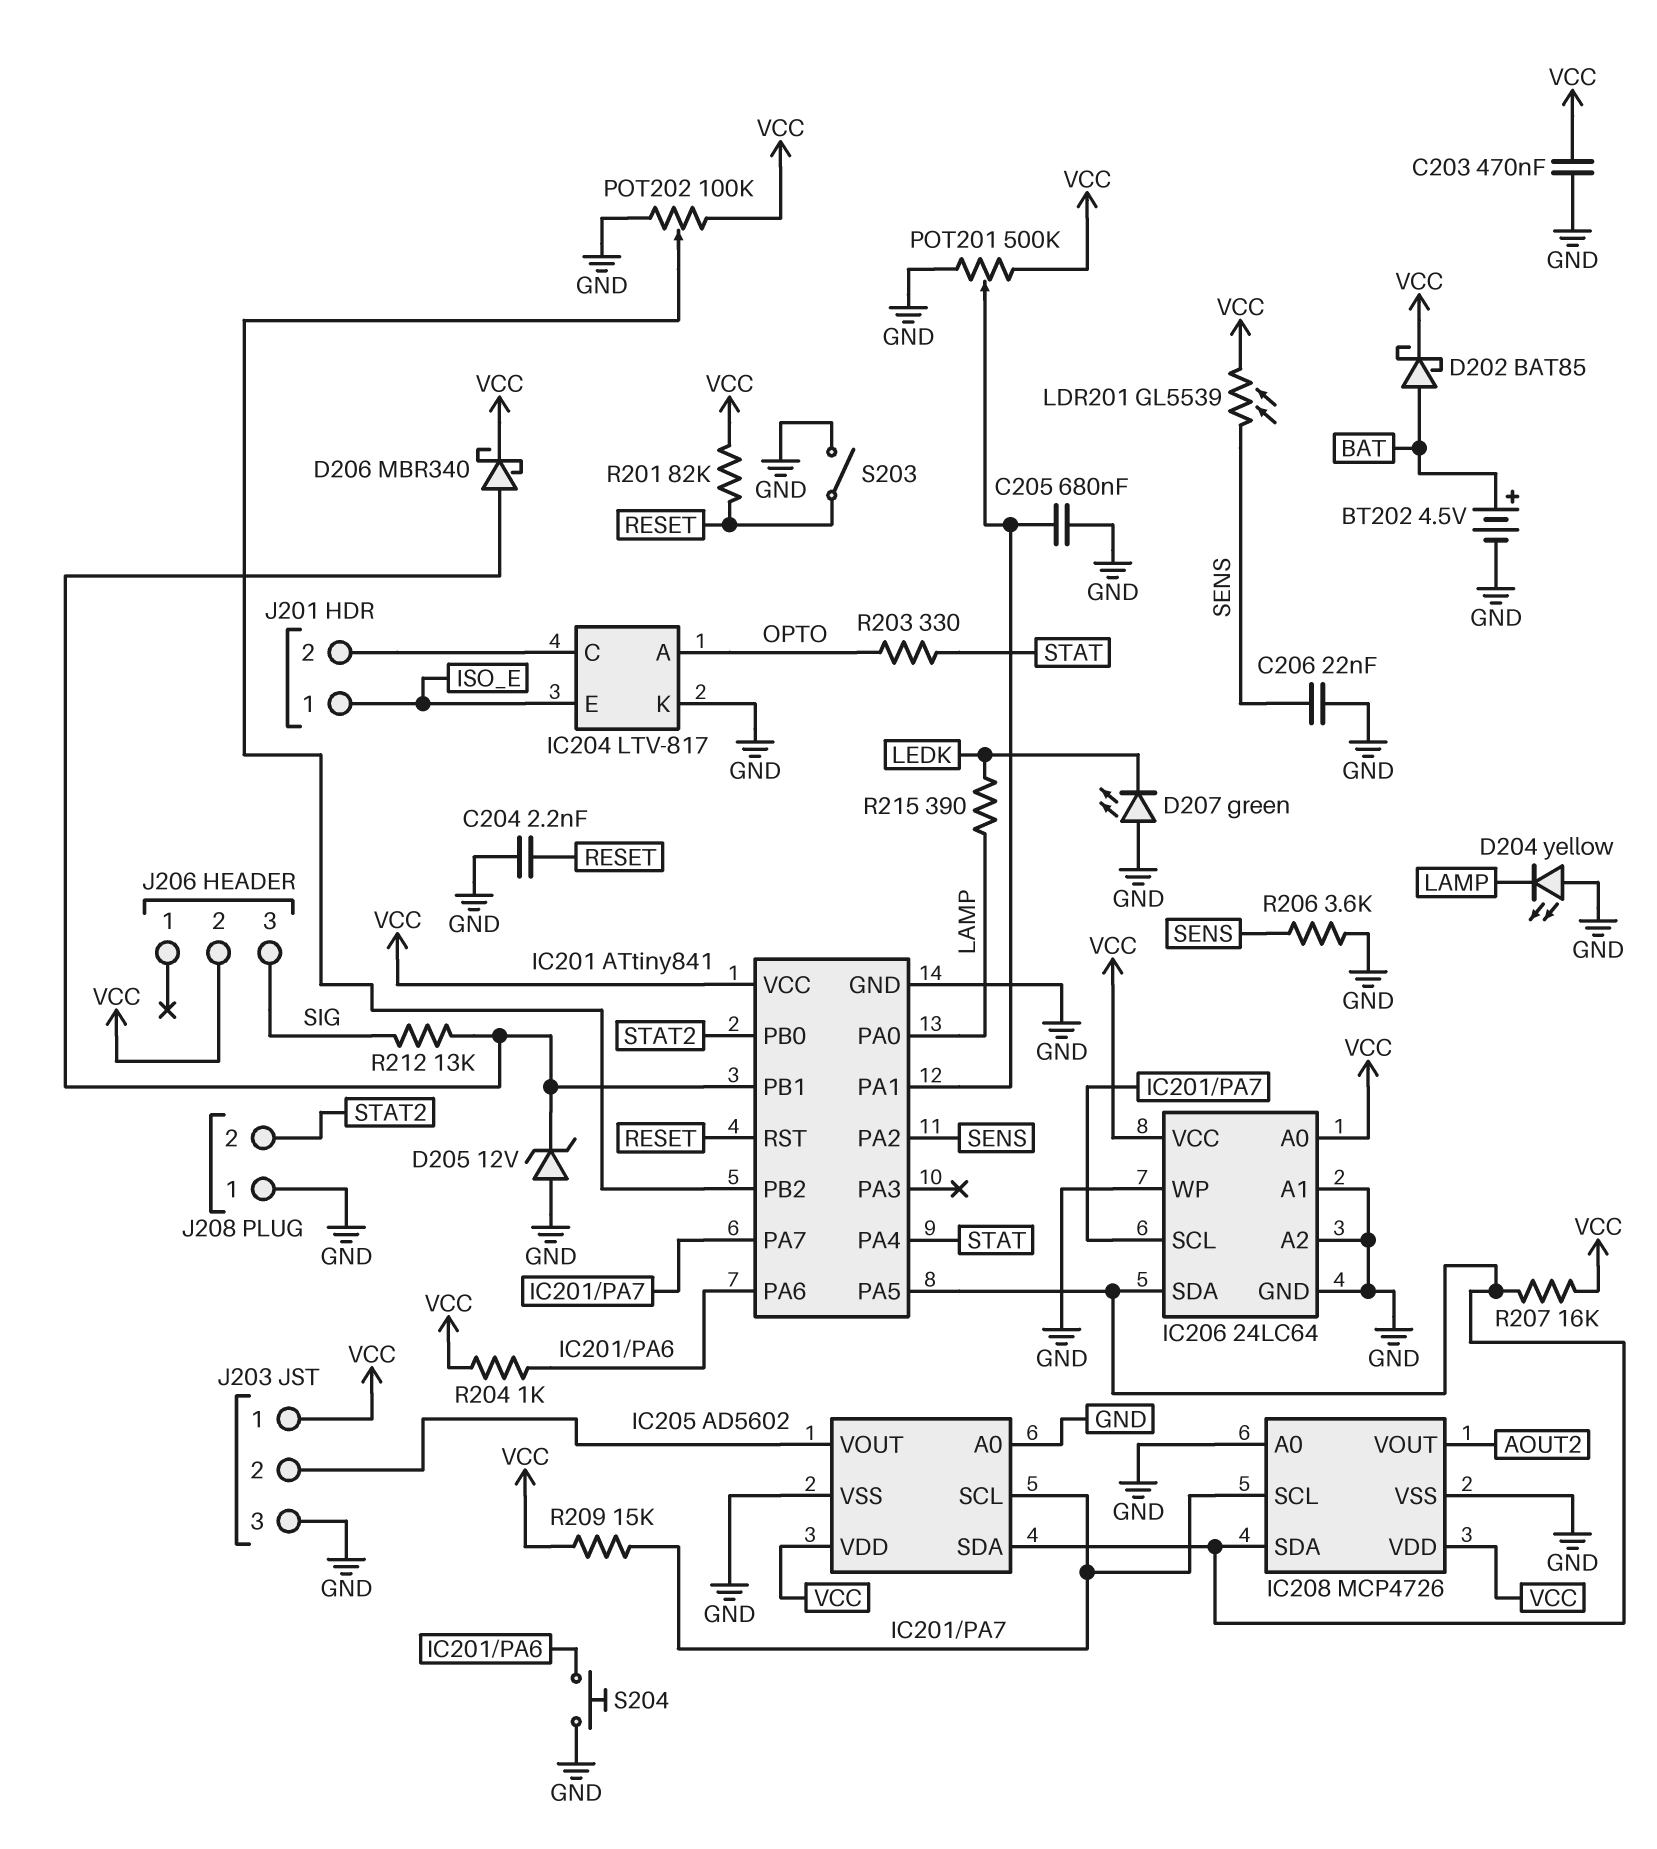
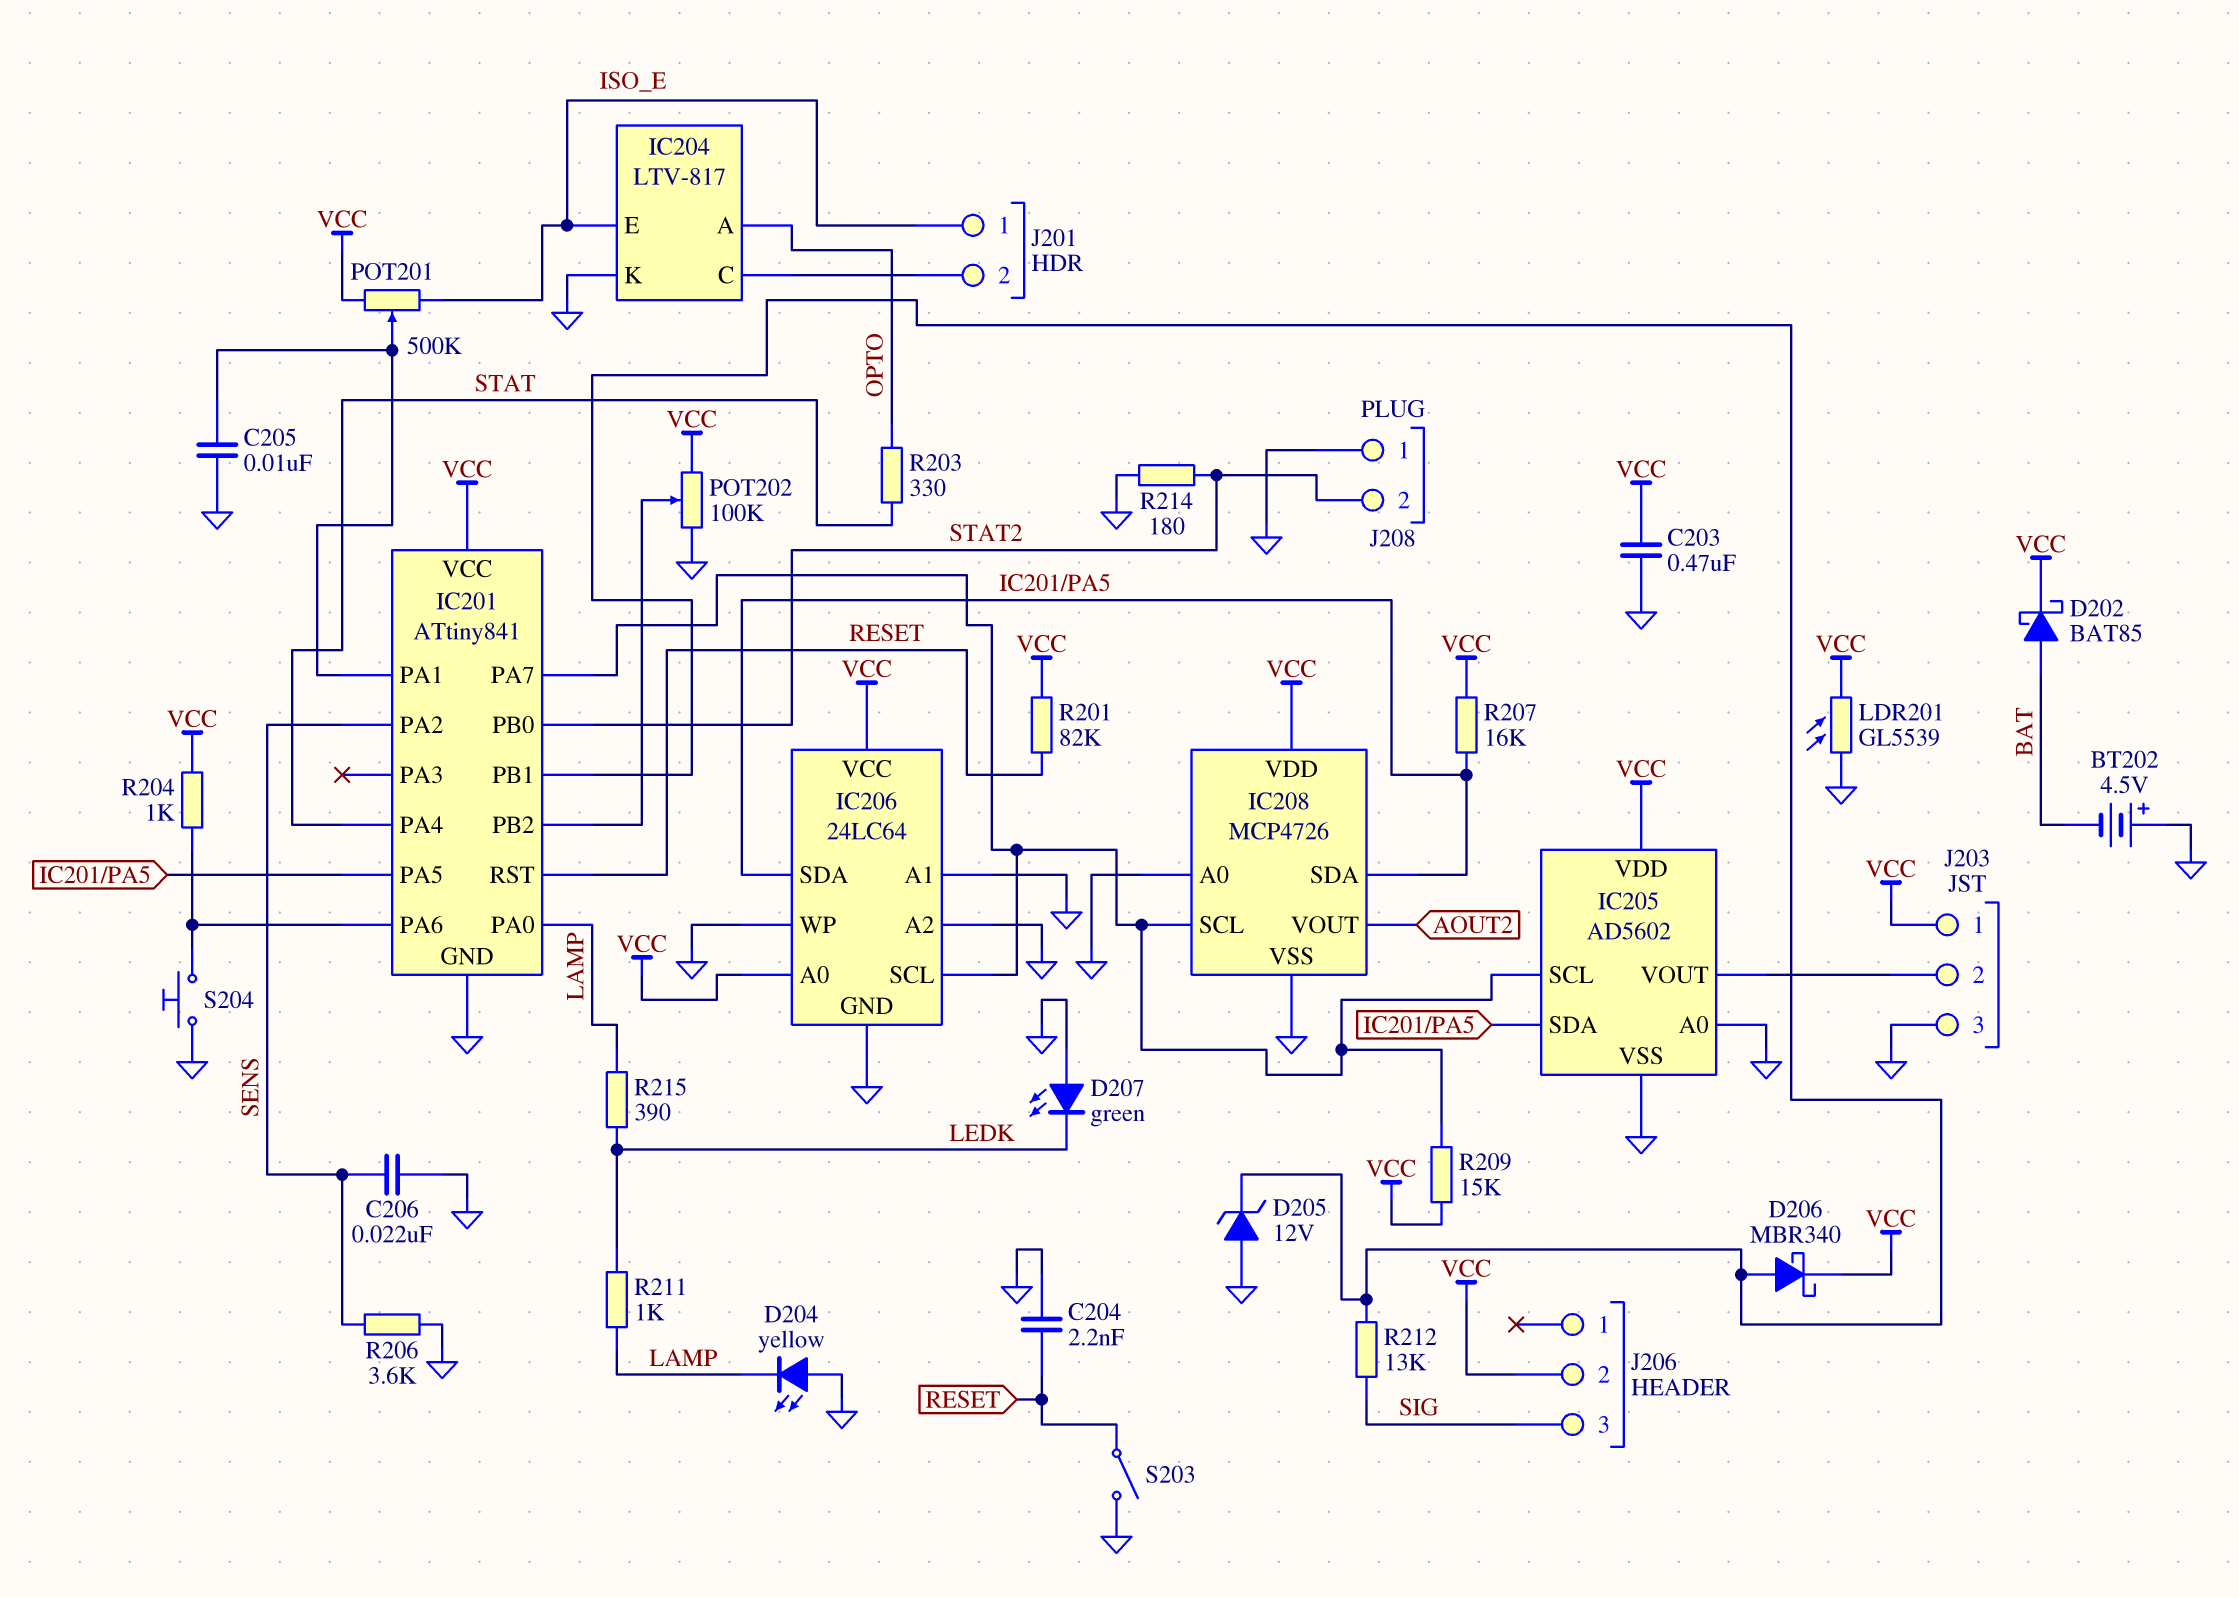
BT202: 4.5V (plus BAT, minus GND) -> 4.5V (plus GND, minus BAT)
C205: 680nF (GND, IC201/PA1) -> 10nF (GND, IC201/PA1)
LDR201: GL5539 (SENS, VCC) -> GL5539 (GND, VCC)
POT201: 500k (GND, VCC, wiper IC201/PA1) -> 500k (ISO_E, VCC, wiper IC201/PA1)
R211: none -> 1k (LAMP, LEDK)
R214: none -> 180 (GND, STAT2)

